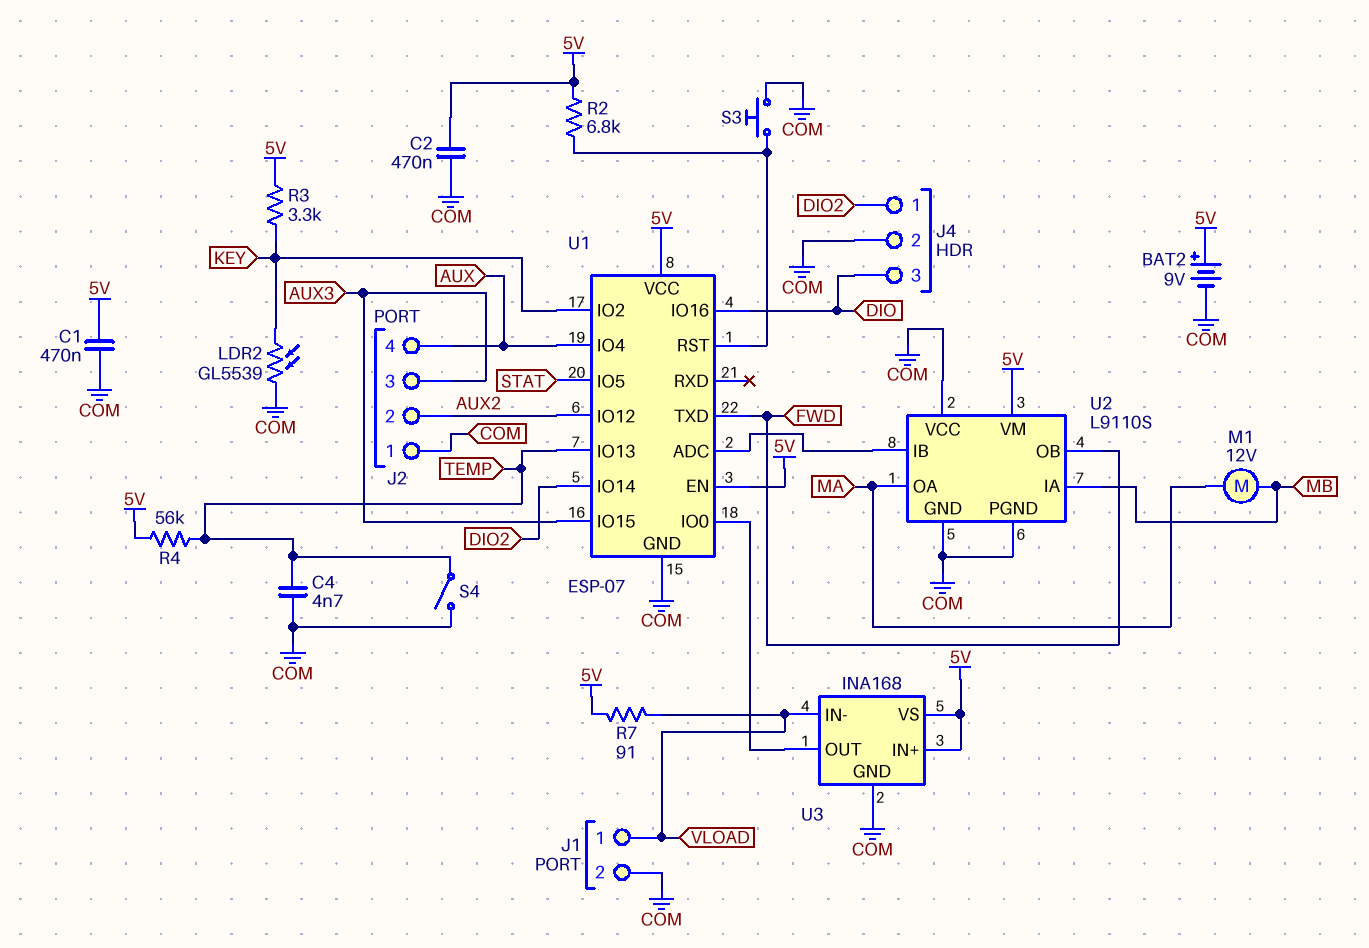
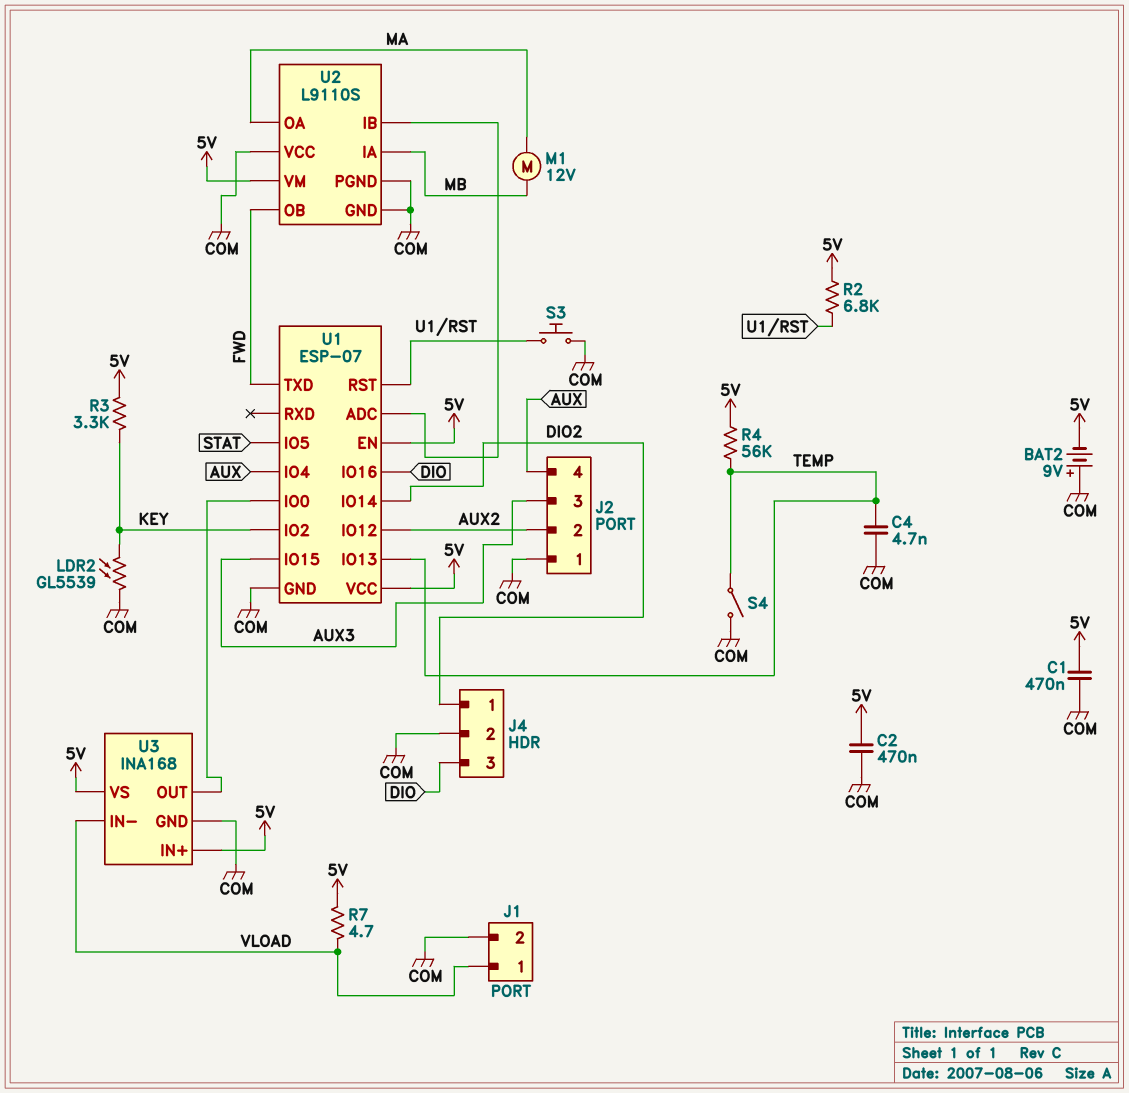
BAT2: 9V (plus 5V, minus COM) -> 9V (plus COM, minus 5V)
R7: 91 (5V, VLOAD) -> 4.7 (5V, VLOAD)

